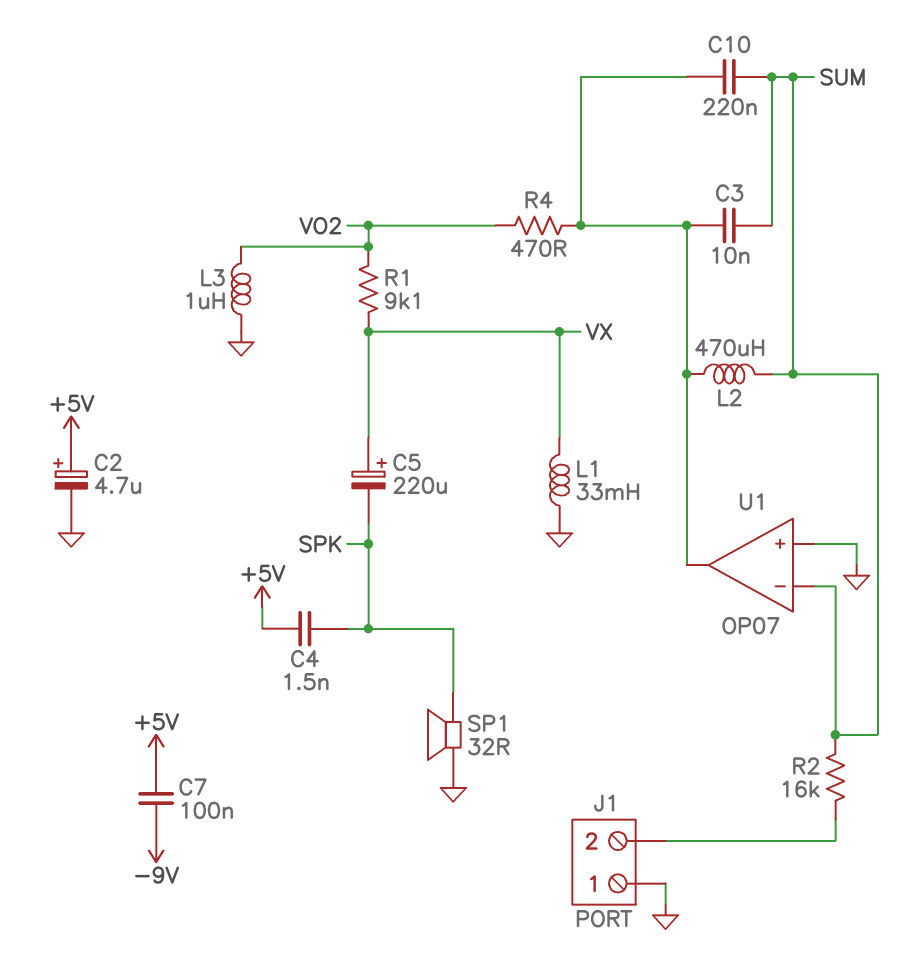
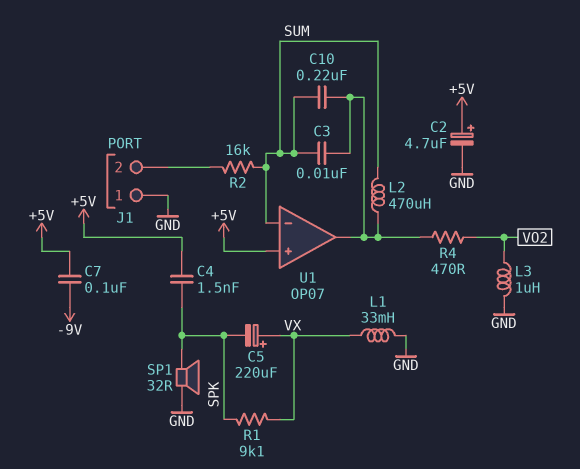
R1: 9.1k (VO2, VX) -> 9.1k (SPK, VX)
U1 pin in+: GND -> +5V

